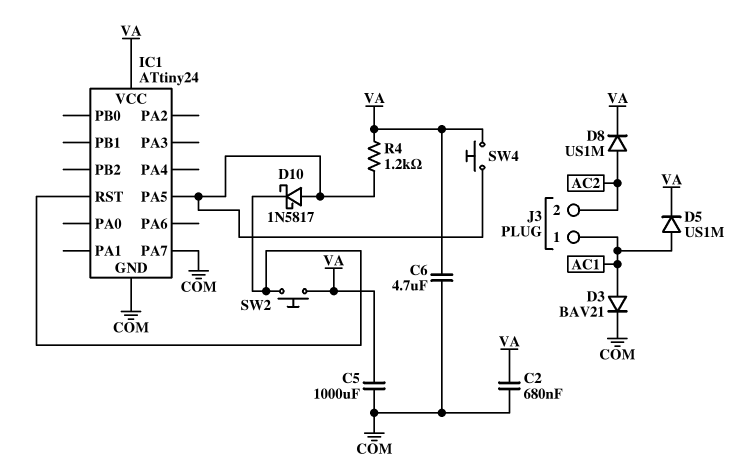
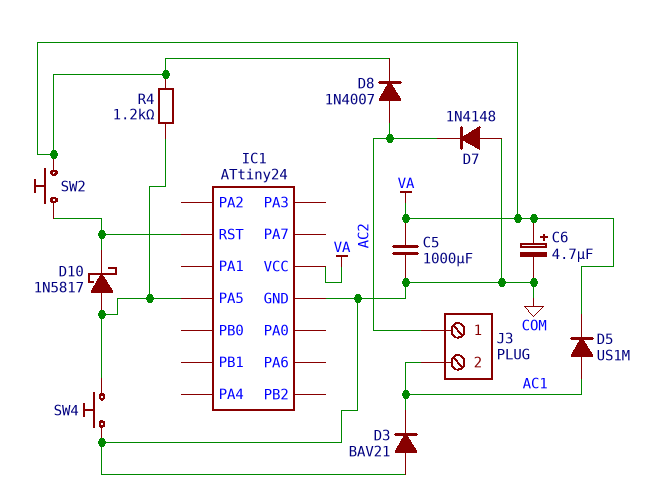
C2: 680nF (COM, VA) -> none
C6: 4.7uF (COM, VA) -> 4.7uF (plus VA, minus COM)
D3: diode BAV21 (A AC1, K COM) -> diode BAV21 (A COM, K AC1)
D7: none -> diode 1N4148 (A COM, K AC2)
D8: diode US1M (A AC2, K VA) -> diode 1N4007 (A AC2, K VA)
IC1 pin PA7: COM -> none
J3 pin 1: AC1 -> AC2
J3 pin 2: AC2 -> AC1
SW4: button (IC1/PA5, VA) -> button (COM, IC1/PA5)

